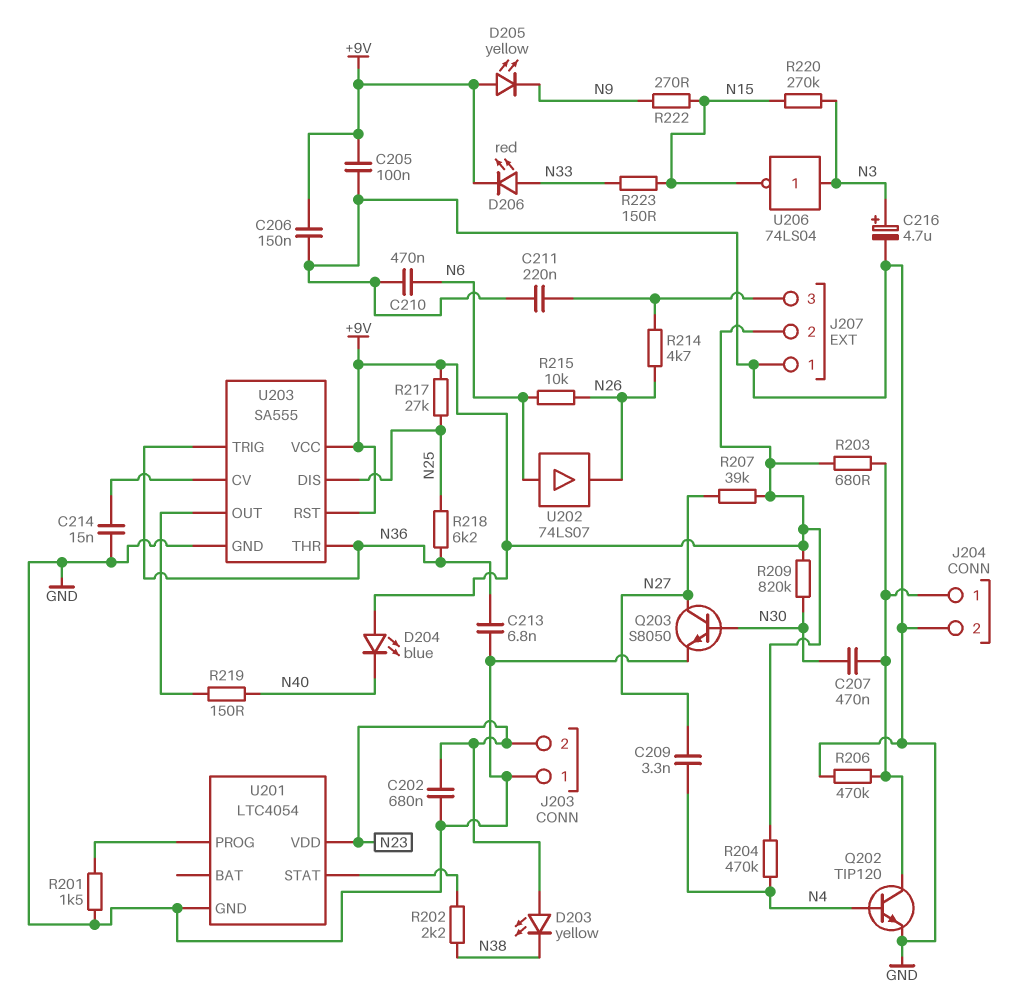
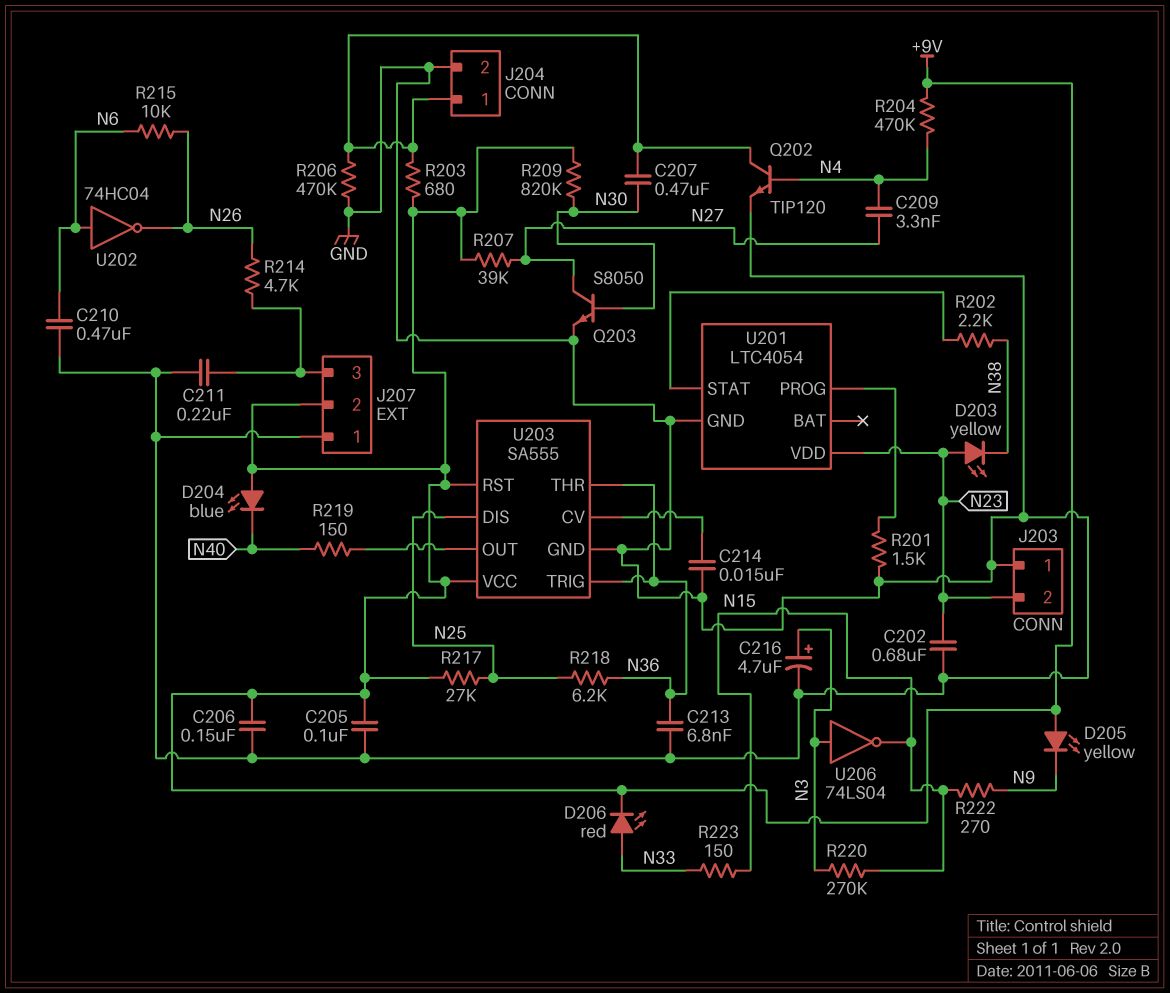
U202: buffer 74LS07 (in N6, out N26) -> NOT 74HC04 (in N6, out N26)

